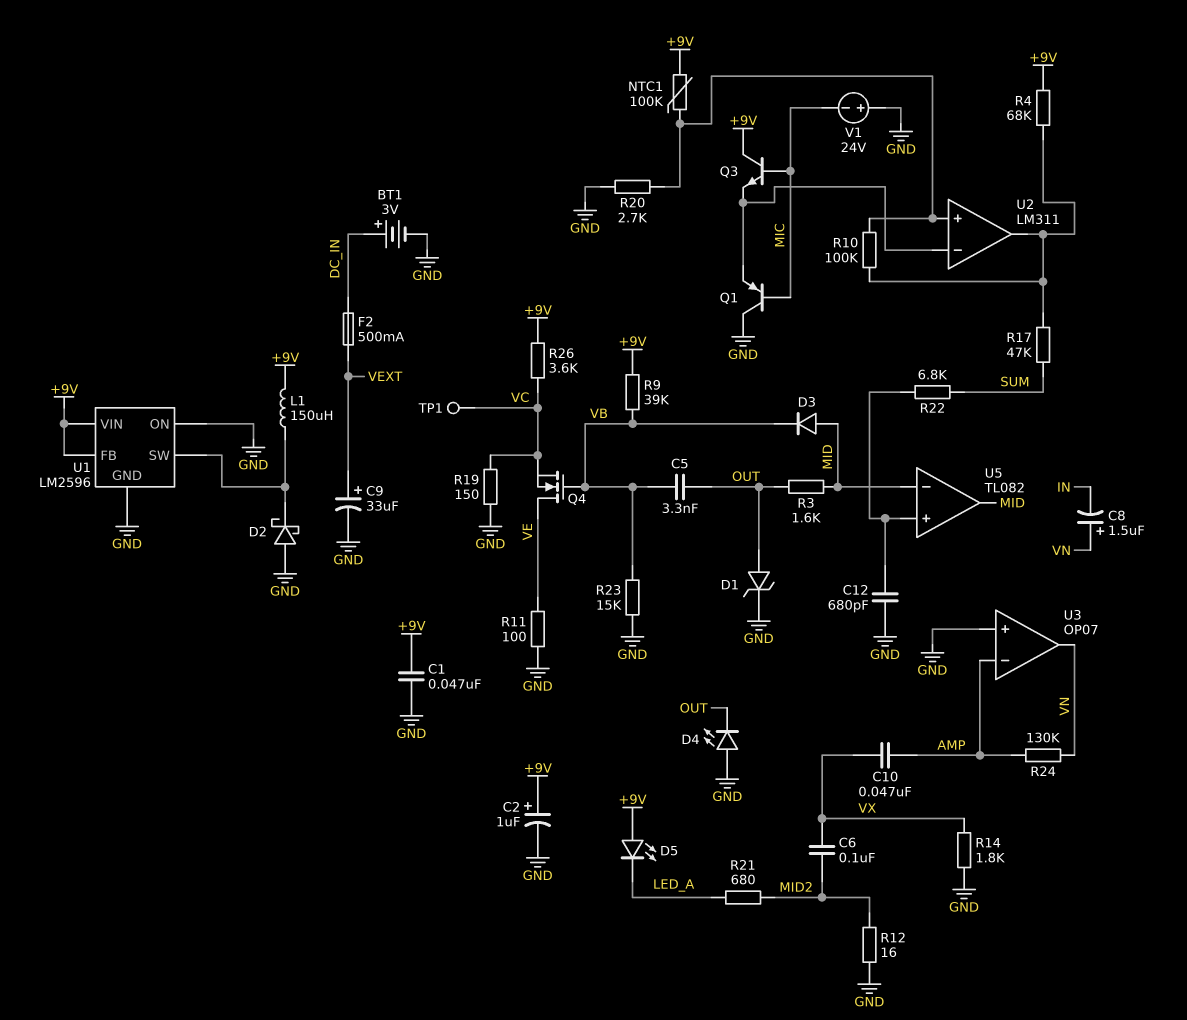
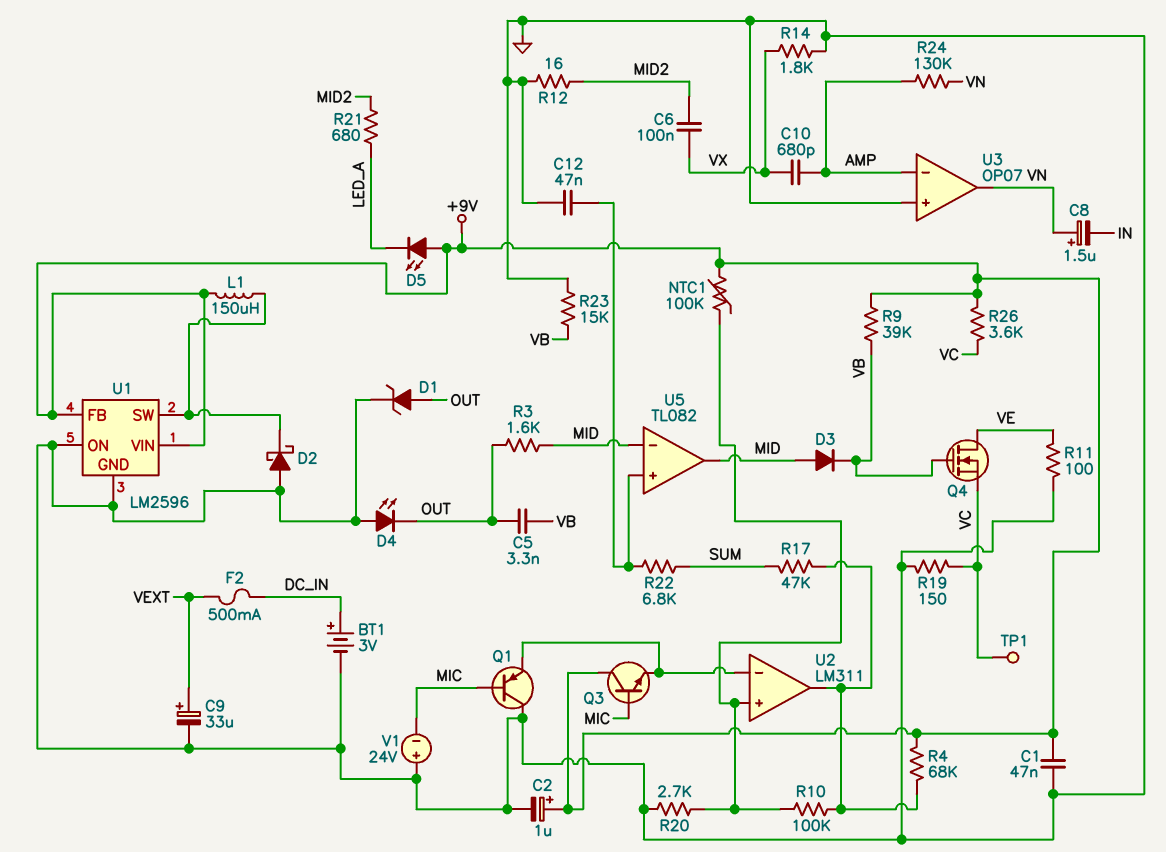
C10: 47nF (AMP, VX) -> 680pF (AMP, VX)
C12: 680pF (GND, U5/in+) -> 47nF (GND, U5/in+)

